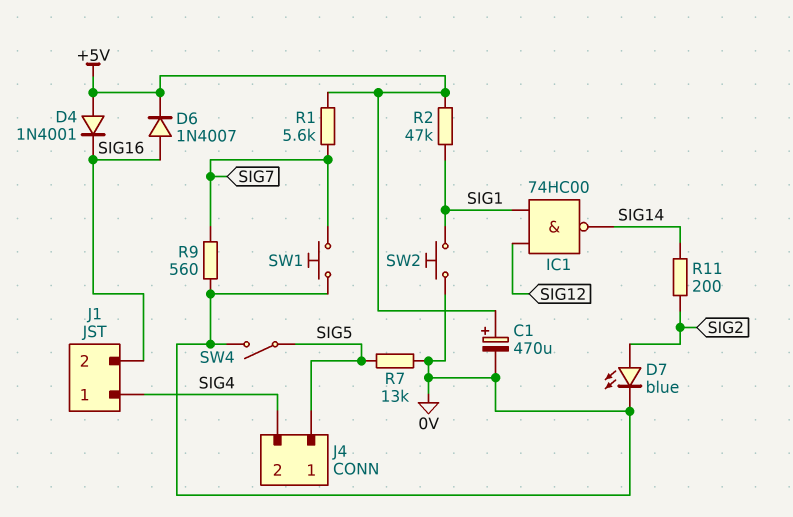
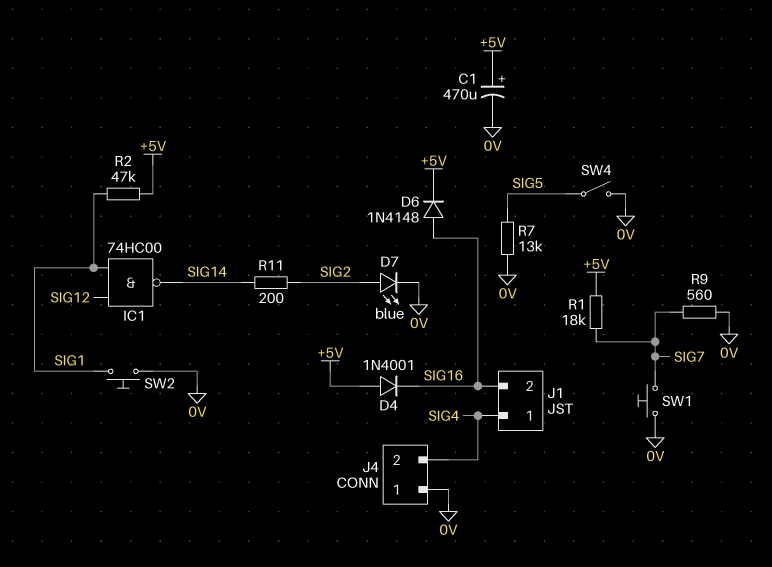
D6: diode 1N4007 (A SIG16, K +5V) -> diode 1N4148 (A SIG16, K +5V)
J4 pin 1: SIG5 -> 0V
R1: 5.6k (+5V, SIG7) -> 18k (+5V, SIG7)

